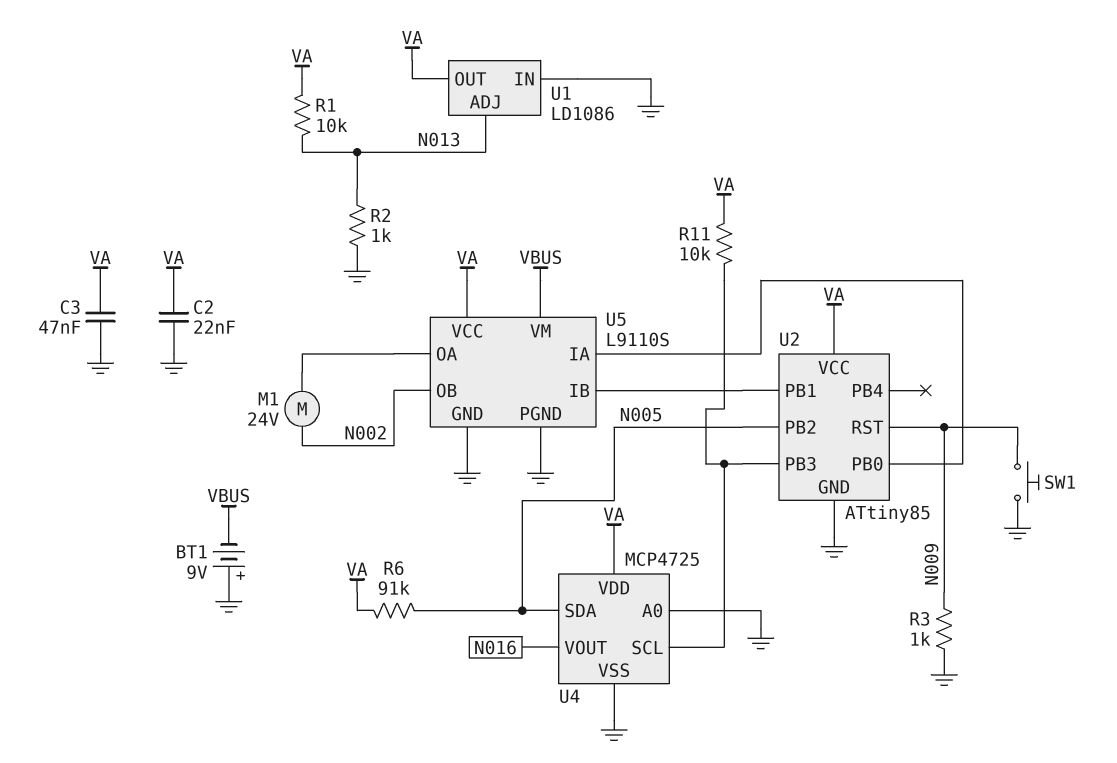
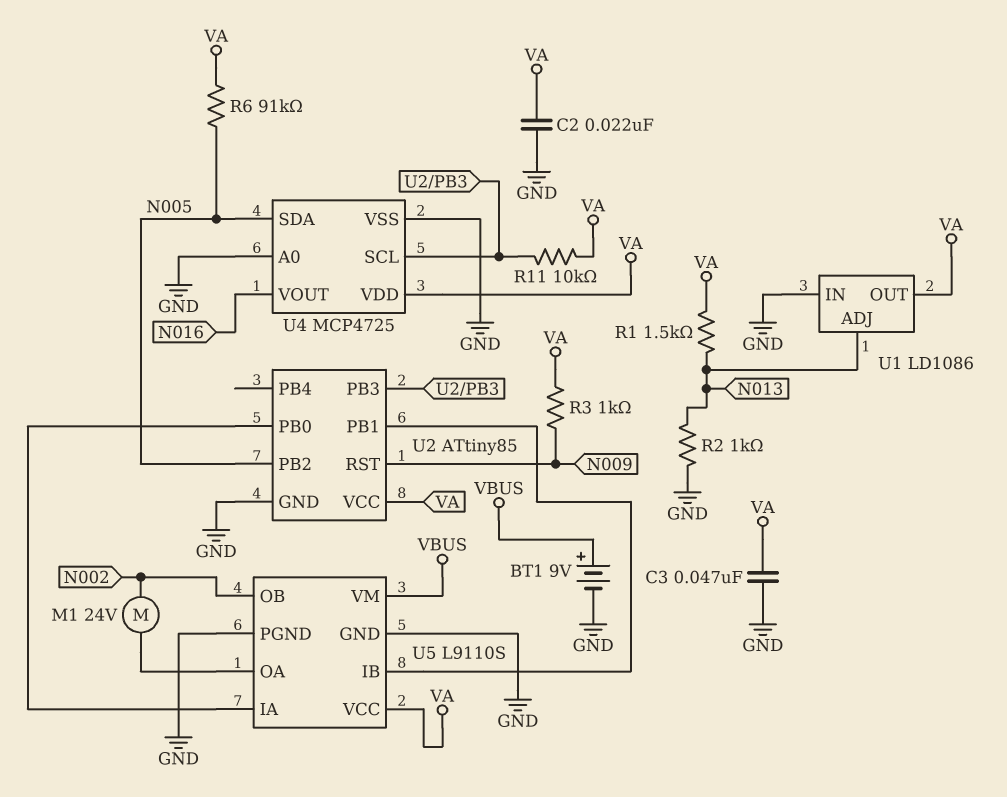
BT1: 9V (plus GND, minus VBUS) -> 9V (plus VBUS, minus GND)
R1: 10k (N013, VA) -> 1.5k (N013, VA)
R3: 1k (GND, N009) -> 1k (N009, VA)
SW1: button (GND, N009) -> none

